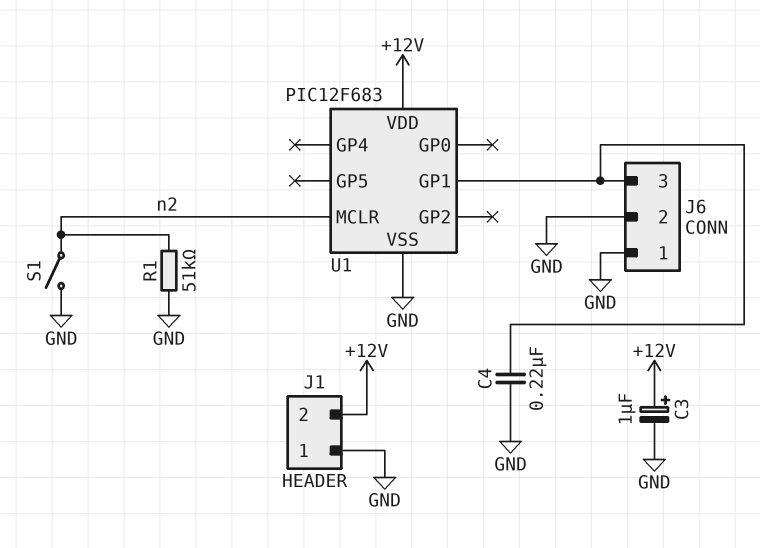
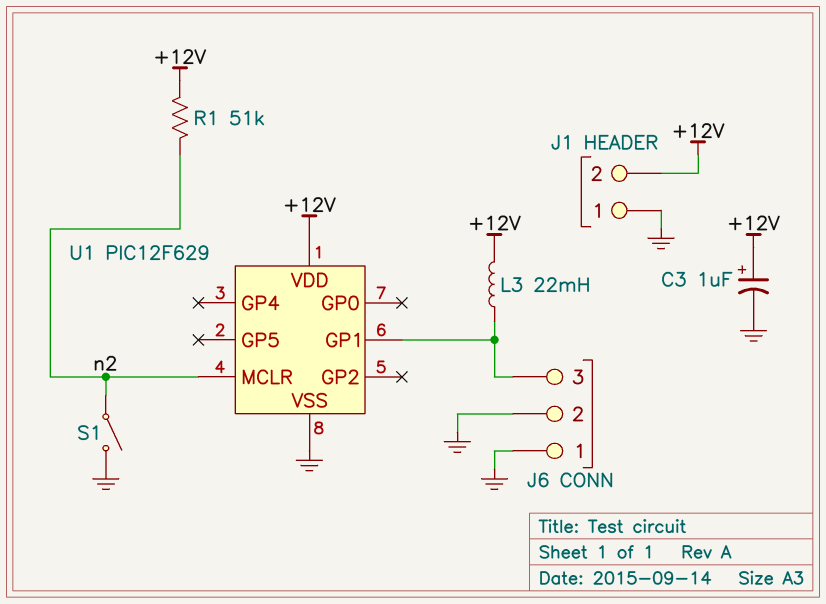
C4: 220nF (GND, J6/3) -> none
L3: none -> 22mH (+12V, J6/3)
R1: 51k (GND, n2) -> 51k (+12V, n2)
U1: PIC12F683 -> PIC12F629

